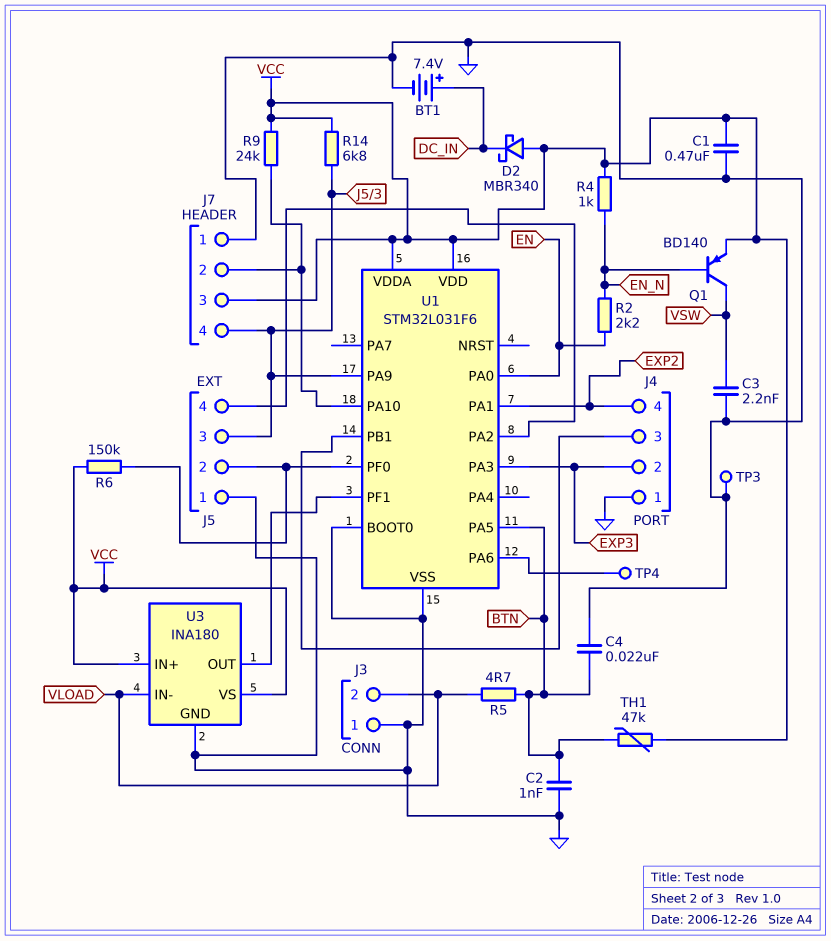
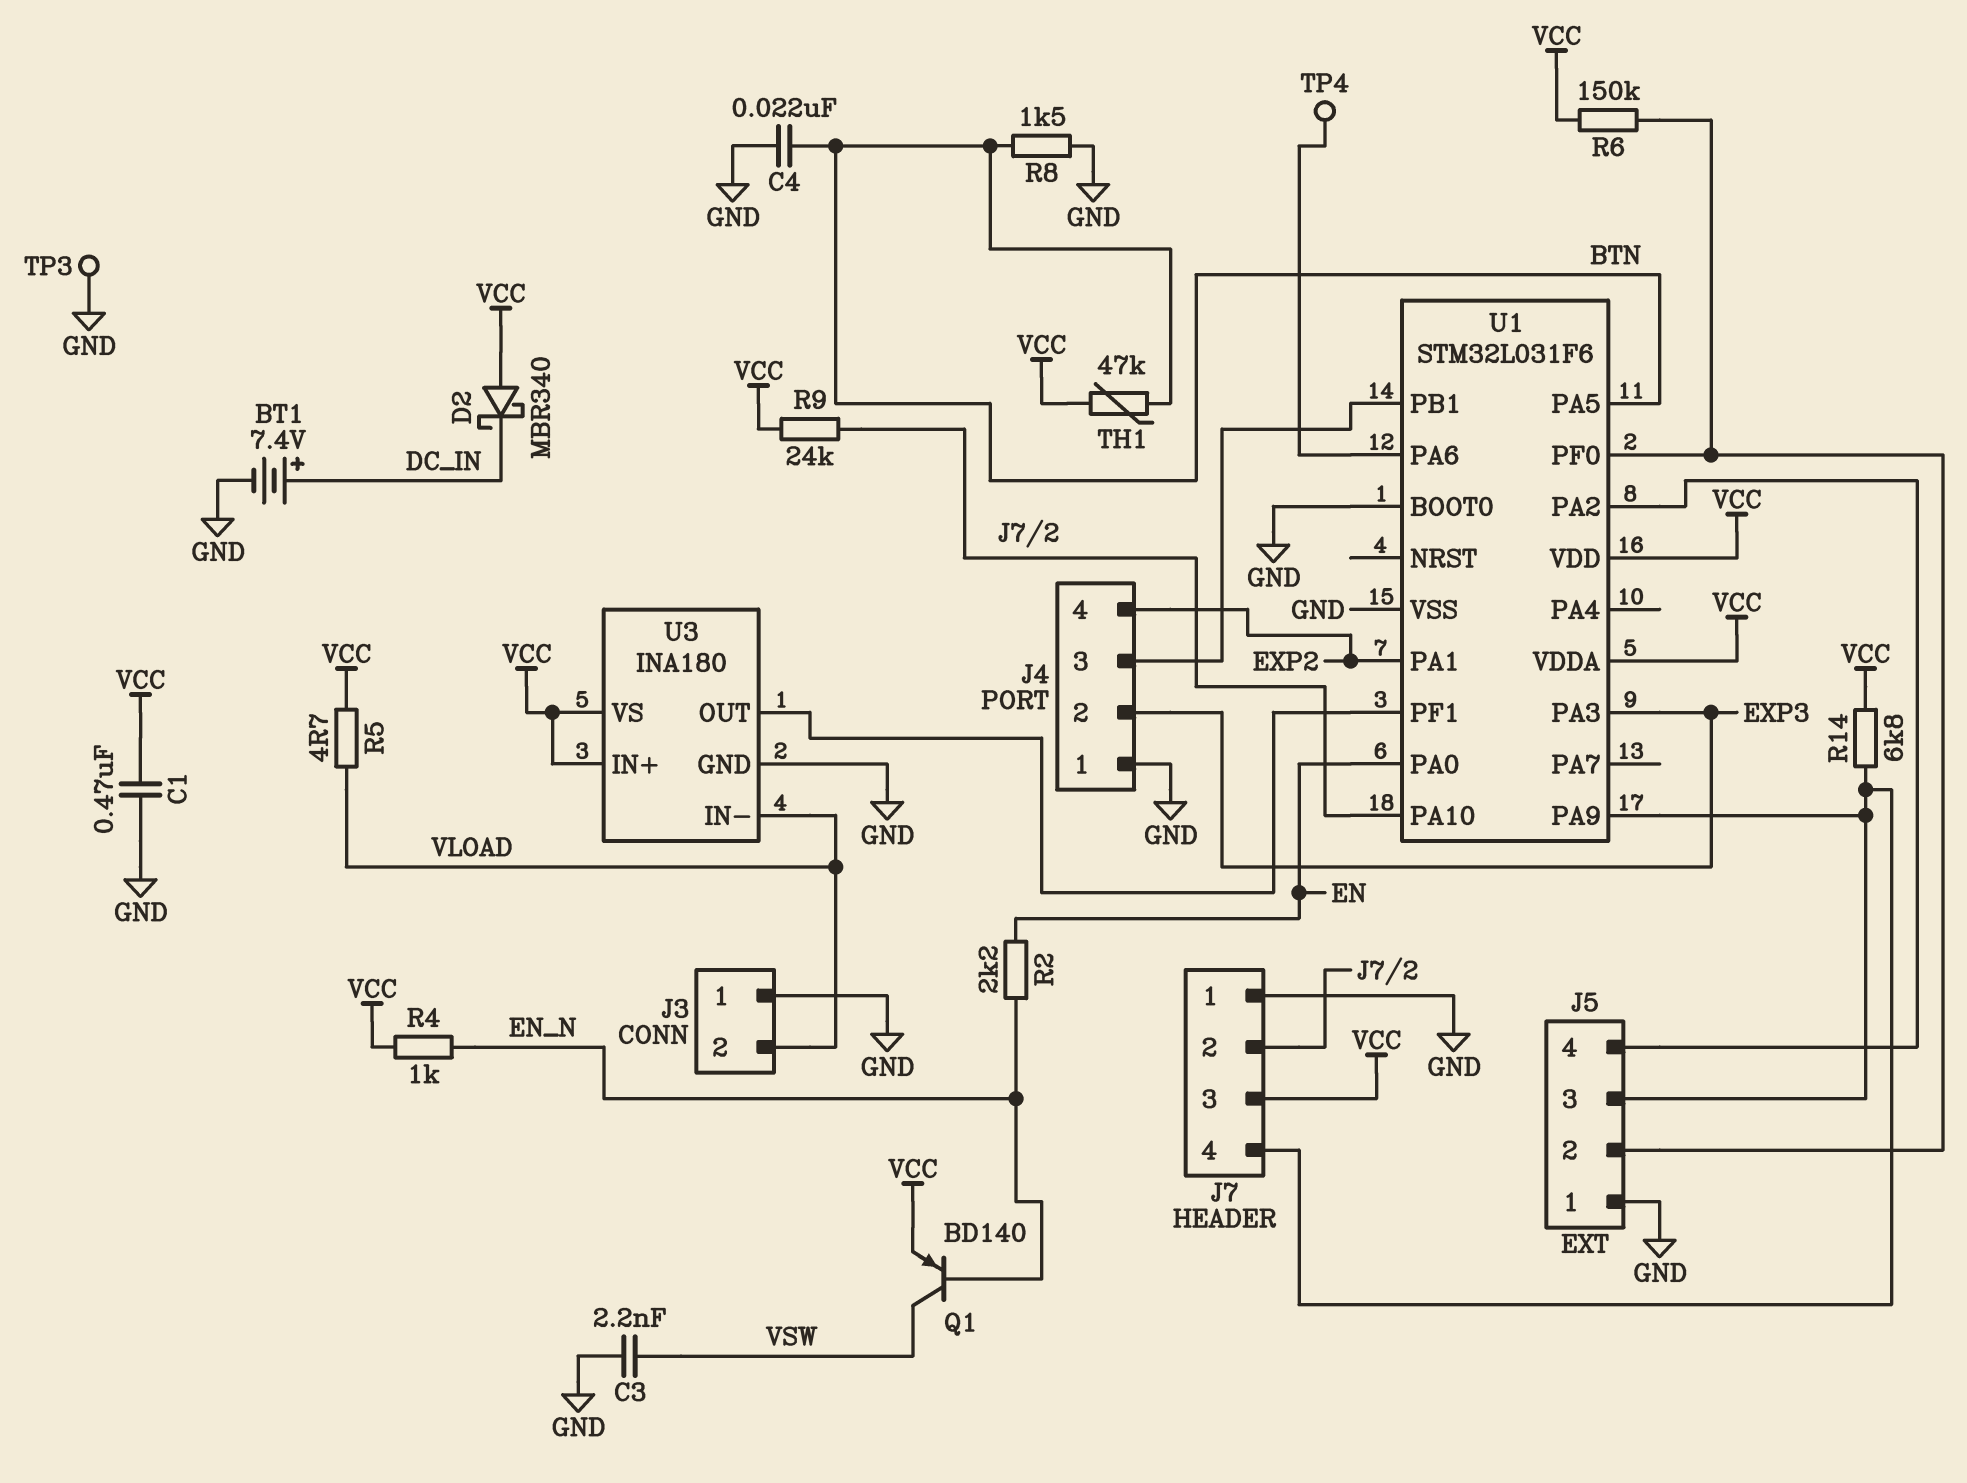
C2: 1nF (BTN, GND) -> none
R5: 4.7 (BTN, VLOAD) -> 4.7 (VCC, VLOAD)
R8: none -> 1.5k (BTN, GND)

